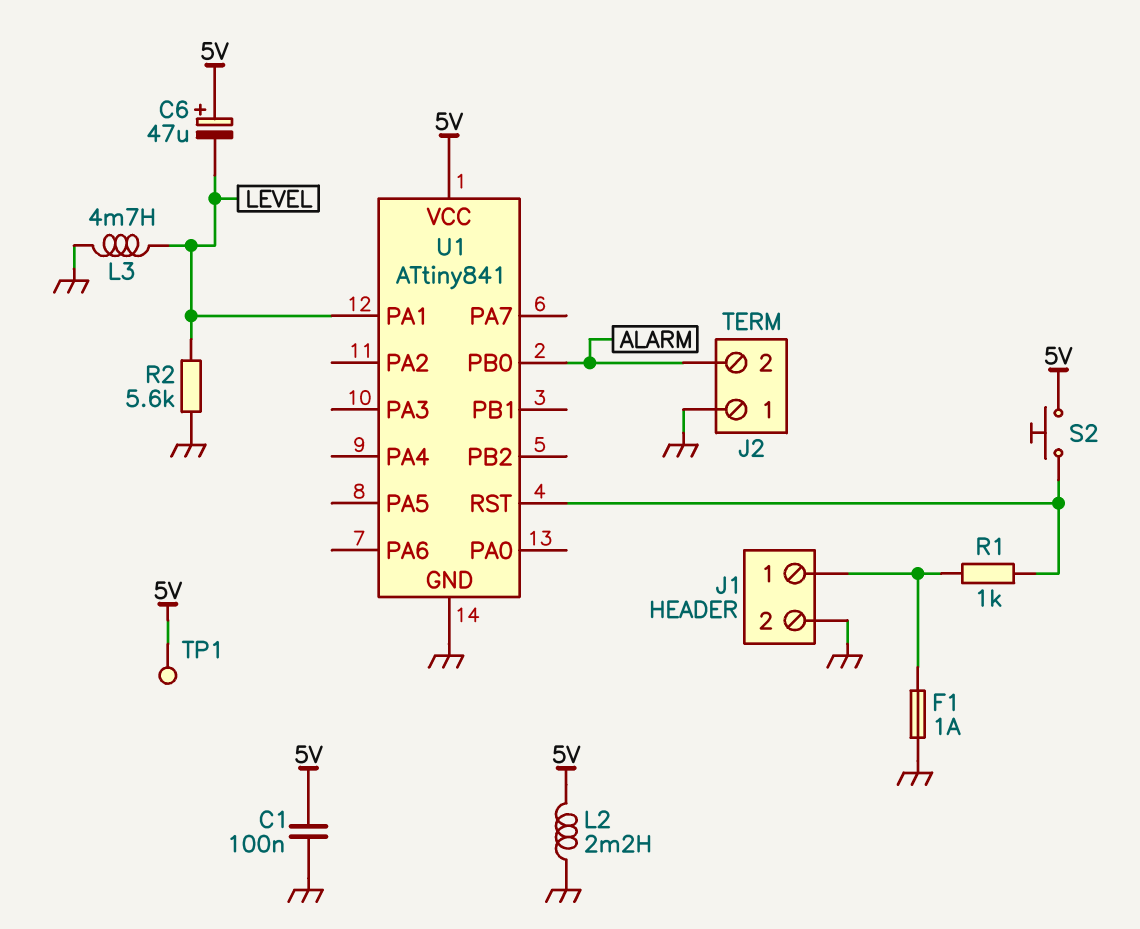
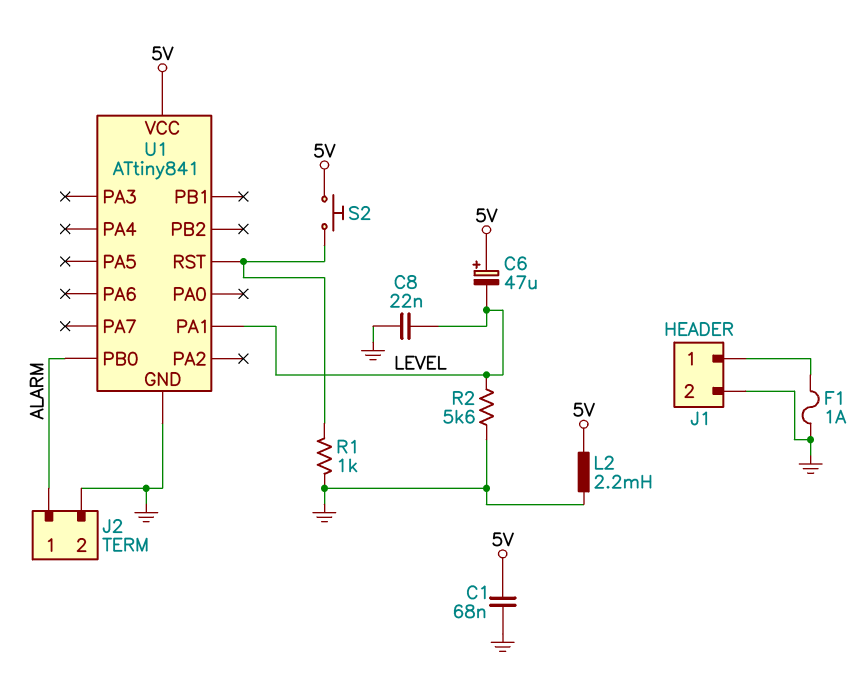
C1: 100nF (5V, GND) -> 68nF (5V, GND)
C8: none -> 22nF (GND, LEVEL)
J2 pin 1: GND -> ALARM
J2 pin 2: ALARM -> GND
L3: 4.7mH (GND, LEVEL) -> none
R1: 1k (J1/1, U1/RST) -> 1k (GND, U1/RST)
TP1: test point (5V) -> none

